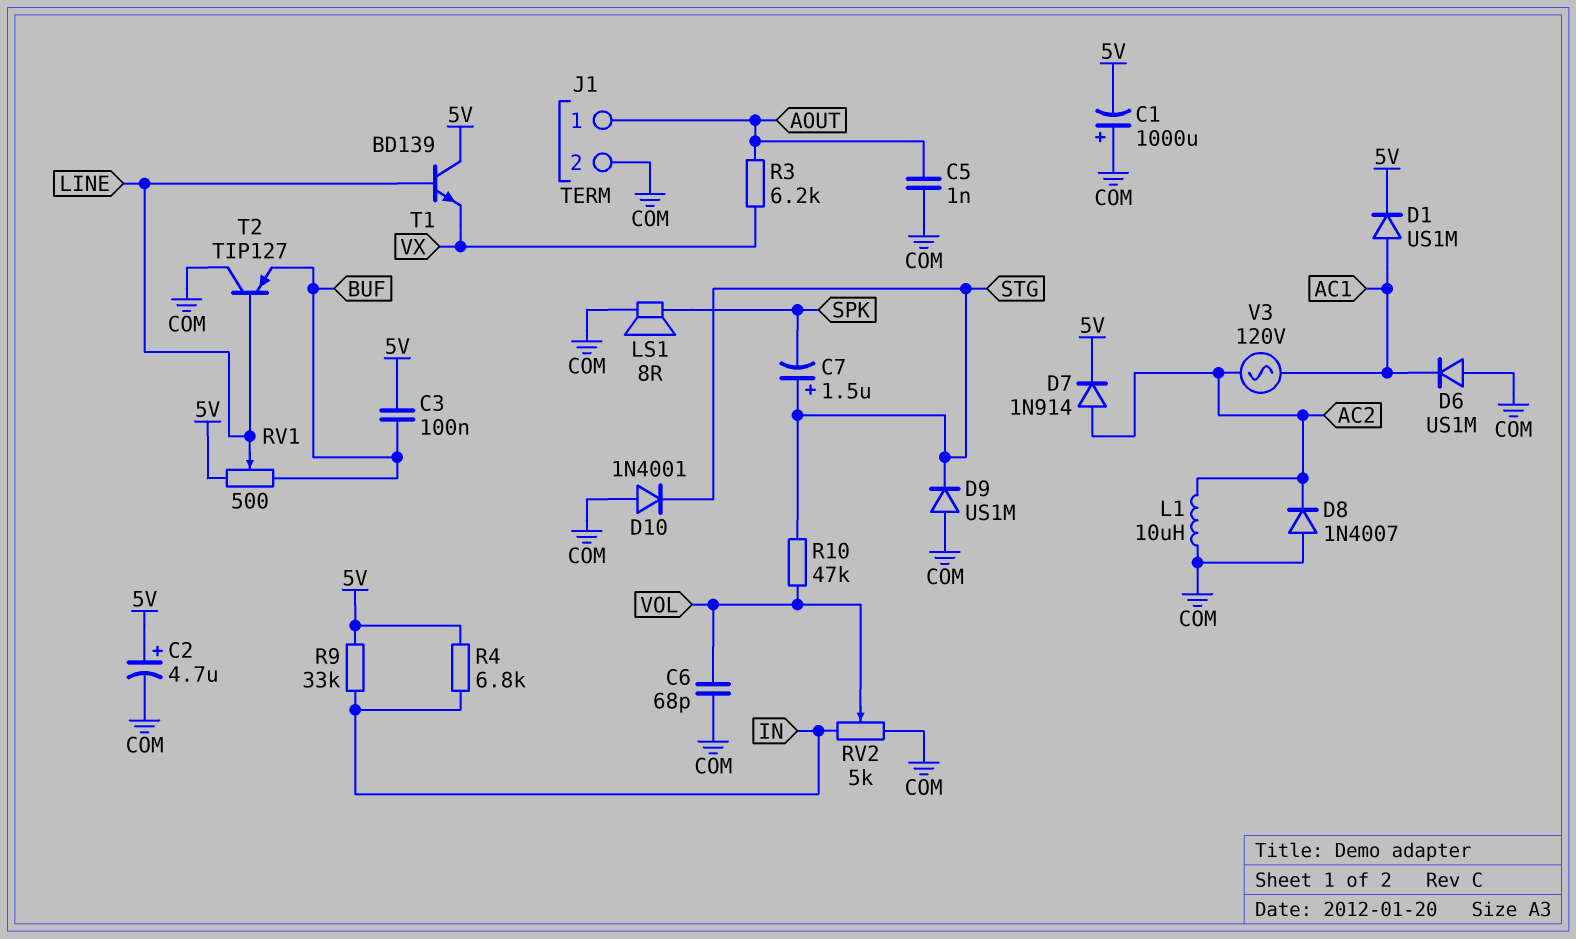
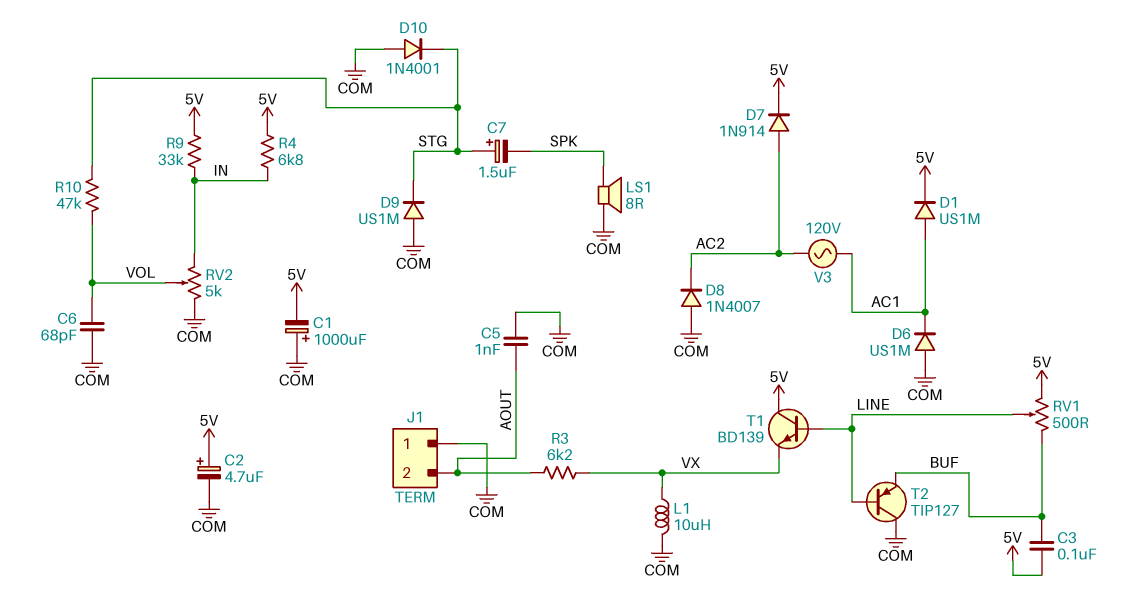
J1 pin 1: AOUT -> COM
J1 pin 2: COM -> AOUT
L1: 10uH (AC2, COM) -> 10uH (COM, VX)

